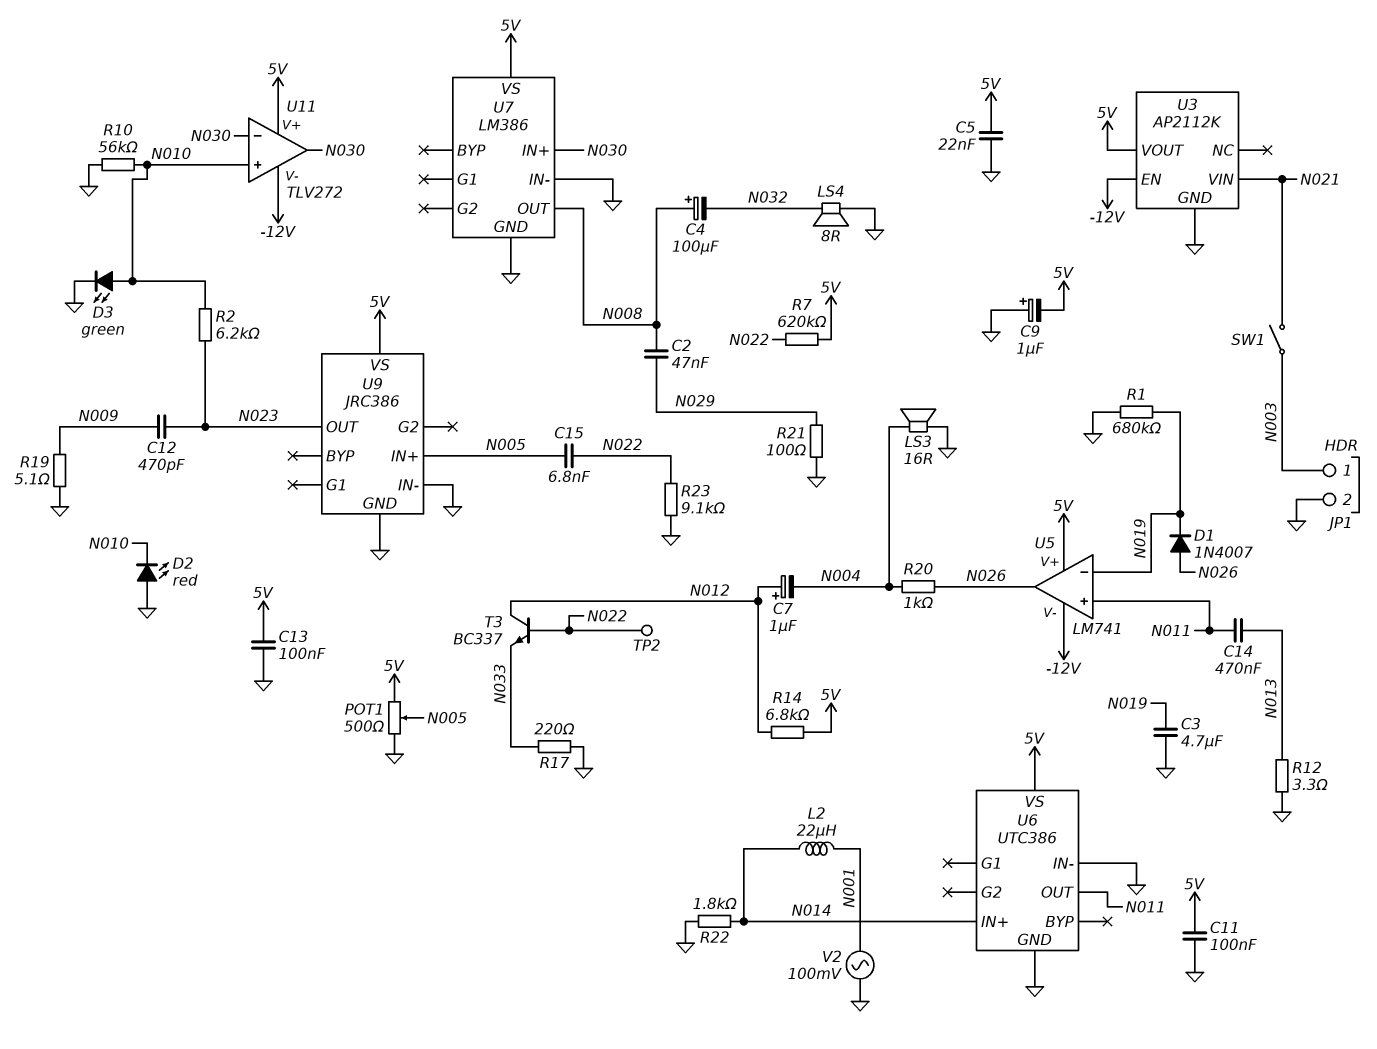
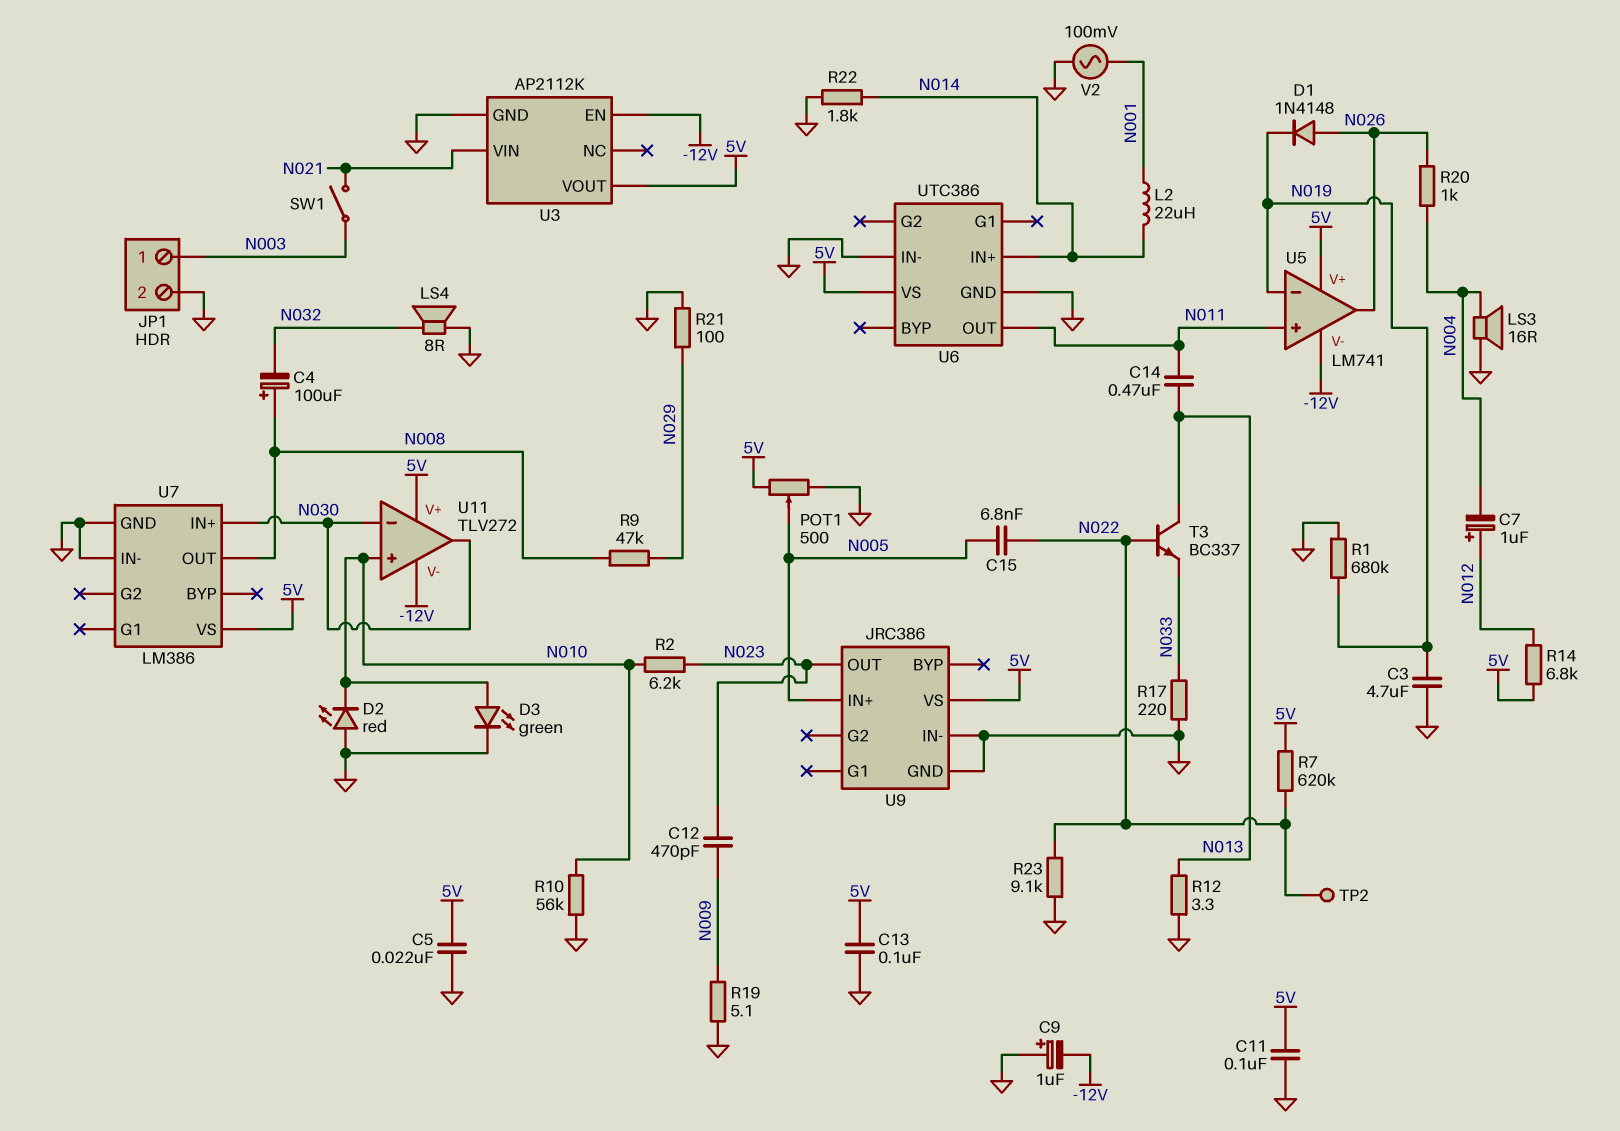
C2: 47nF (N008, N029) -> none
C9: 1uF (plus GND, minus 5V) -> 1uF (plus GND, minus -12V)
D1: diode 1N4007 (A N026, K N019) -> diode 1N4148 (A N026, K N019)
R9: none -> 47k (N008, N029)
T3: NPN BC337 (B N022, C N012, E N033) -> NPN BC337 (B N022, C N013, E N033)

